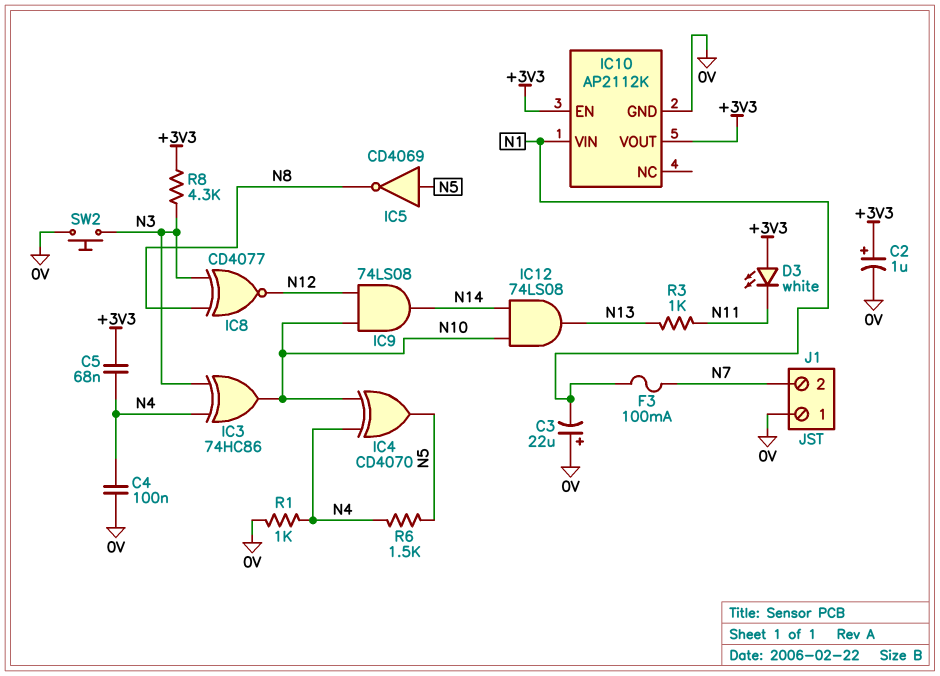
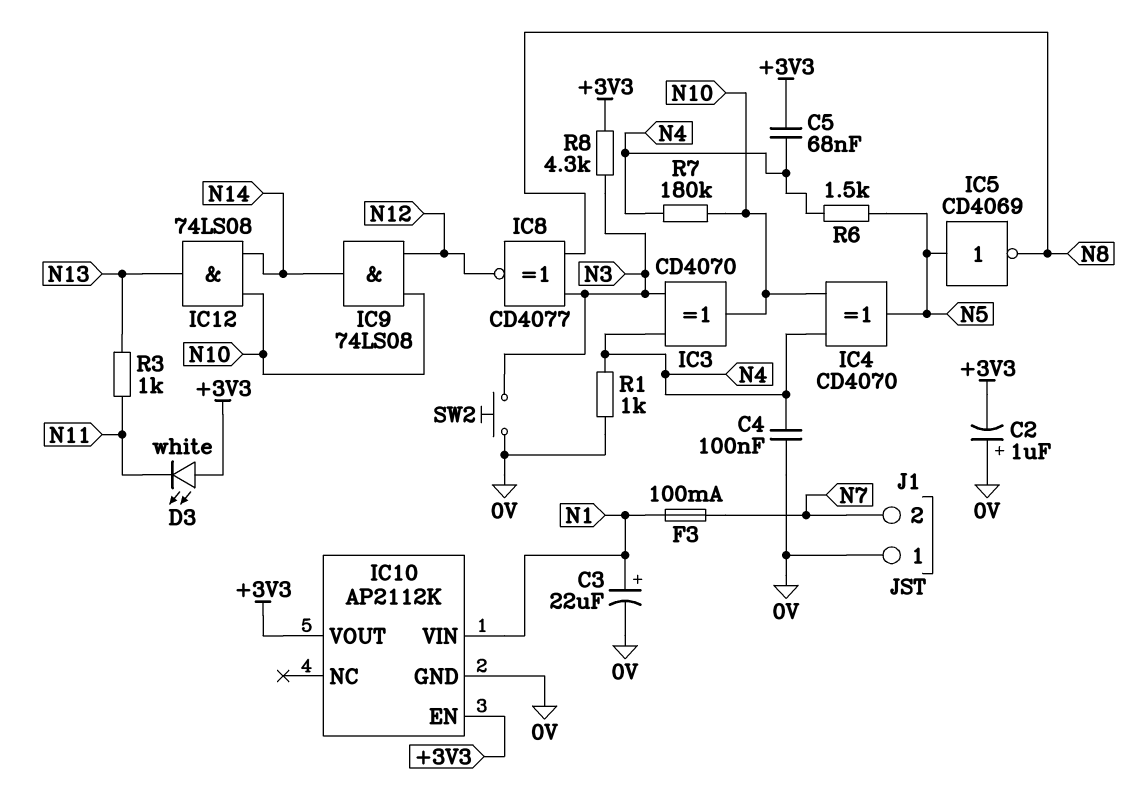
C2: 1uF (plus +3V3, minus 0V) -> 1uF (plus 0V, minus +3V3)
C3: 22uF (plus 0V, minus N1) -> 22uF (plus N1, minus 0V)
IC3: XOR 74HC86 (in N3, in N4, out N10) -> XOR CD4070 (in N3, in N4, out N10)
R7: none -> 180k (N4, N10)

